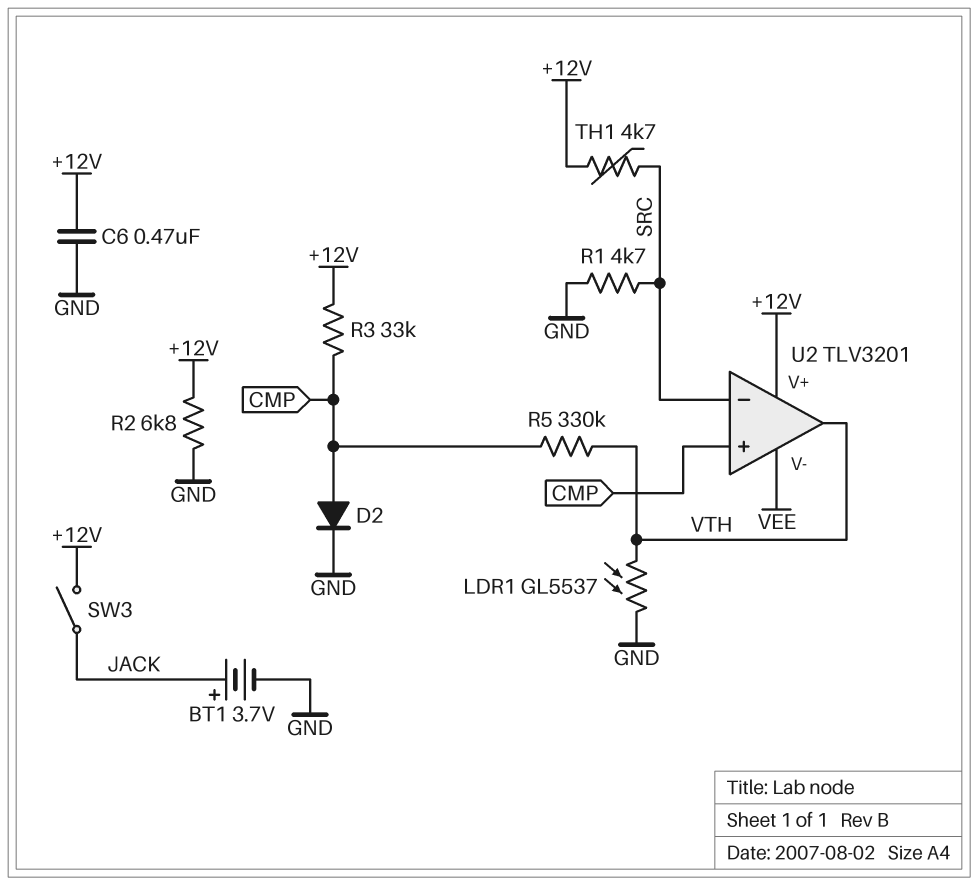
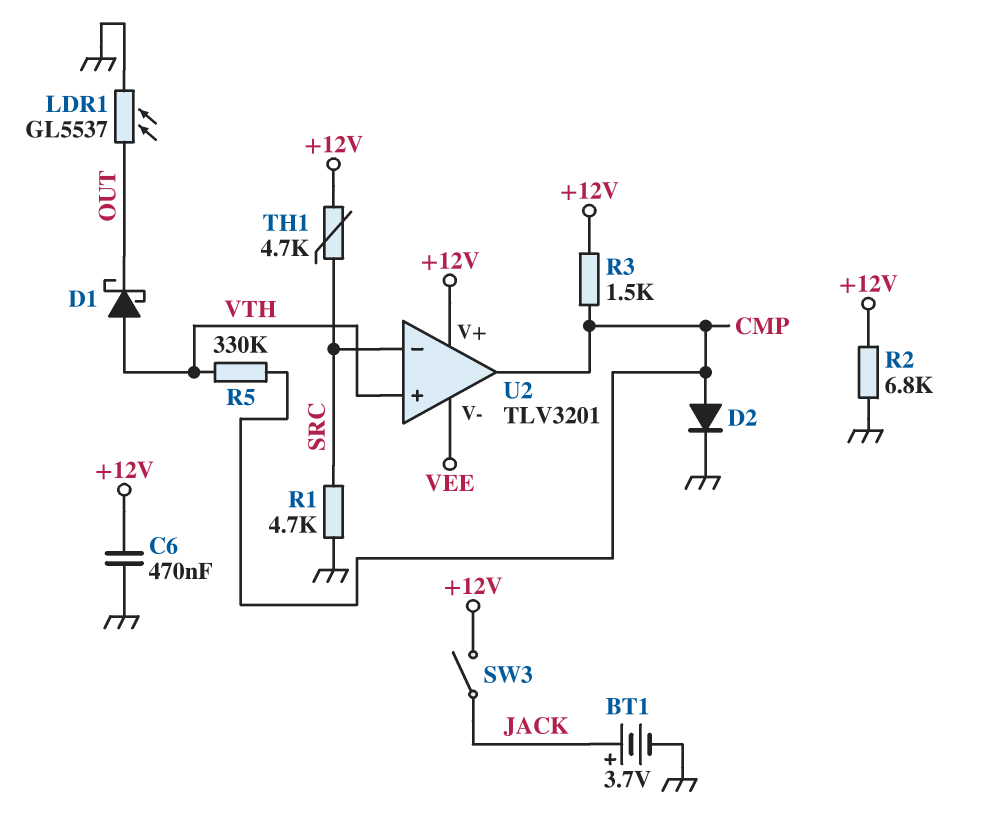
D1: none -> schottky (A VTH, K OUT)
LDR1: GL5537 (GND, VTH) -> GL5537 (GND, OUT)
R3: 33k (+12V, CMP) -> 1.5k (+12V, CMP)
U2 pin in+: CMP -> VTH
U2 pin out: VTH -> CMP

